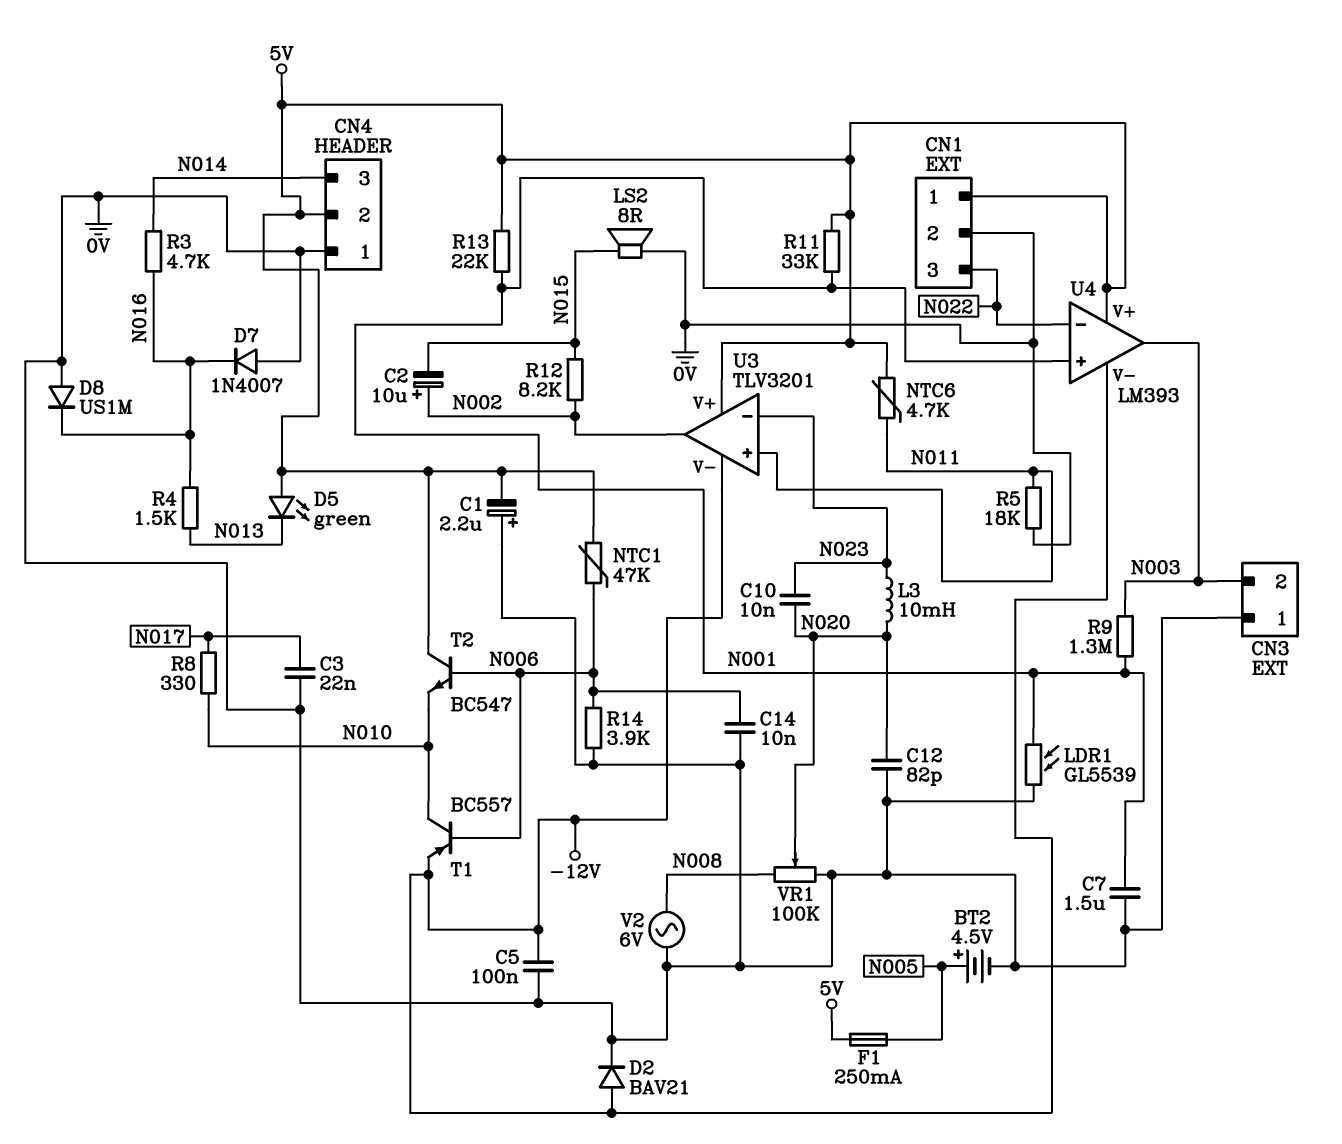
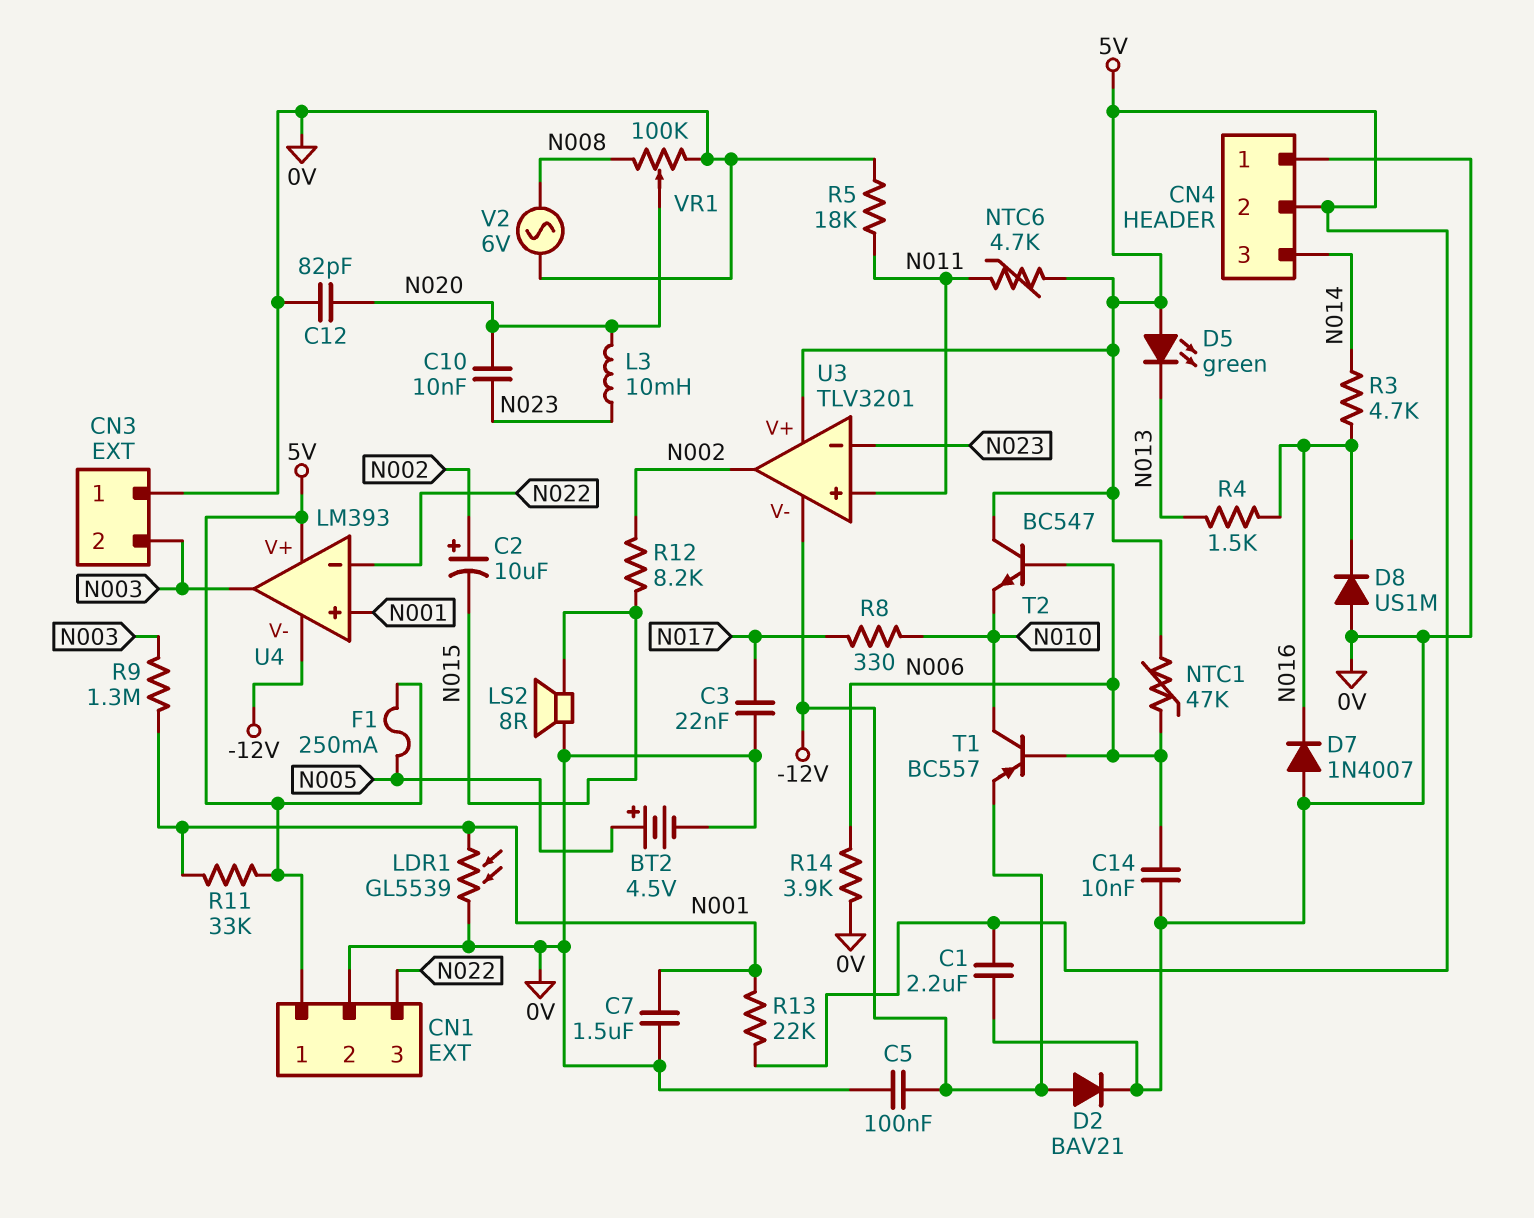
C1: 2.2uF (plus 0V, minus 5V) -> 2.2uF (0V, 5V)

